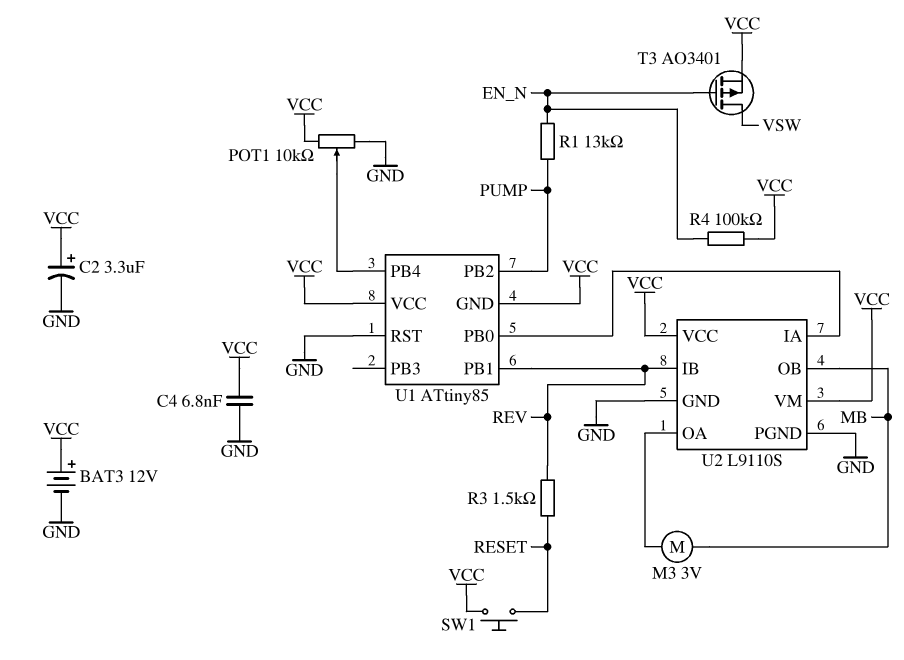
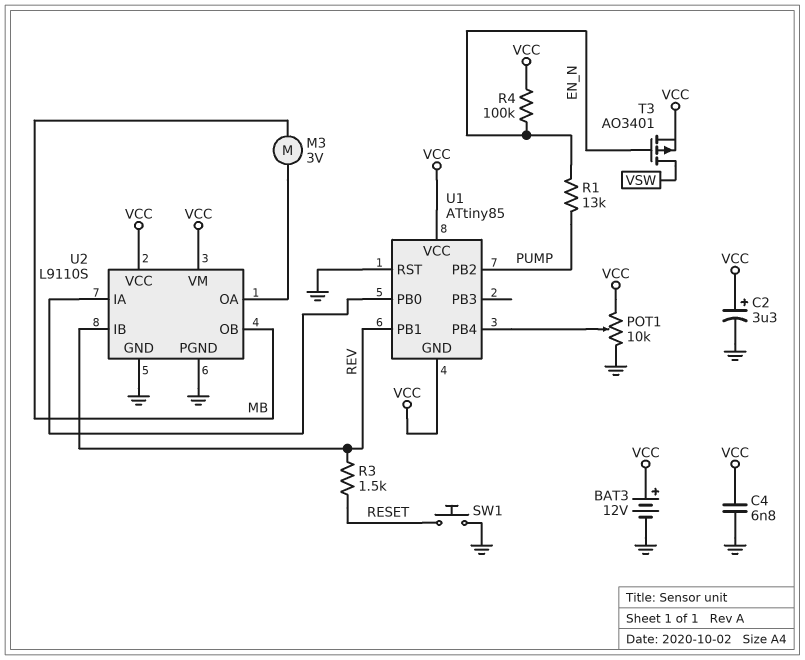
SW1: button (RESET, VCC) -> button (GND, RESET)

